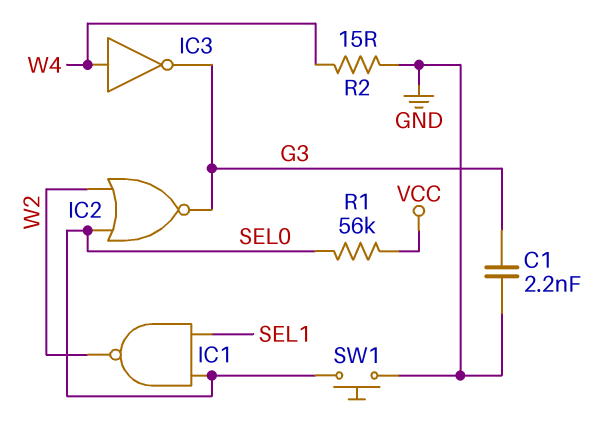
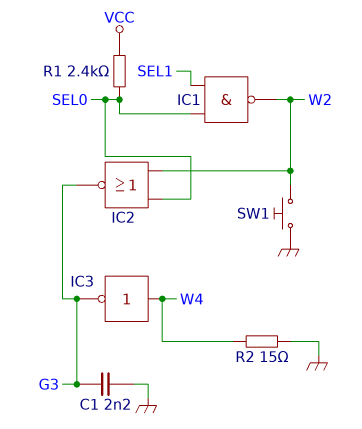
R1: 56k (SEL0, VCC) -> 2.4k (SEL0, VCC)
SW1: button (GND, SEL0) -> button (GND, W2)

